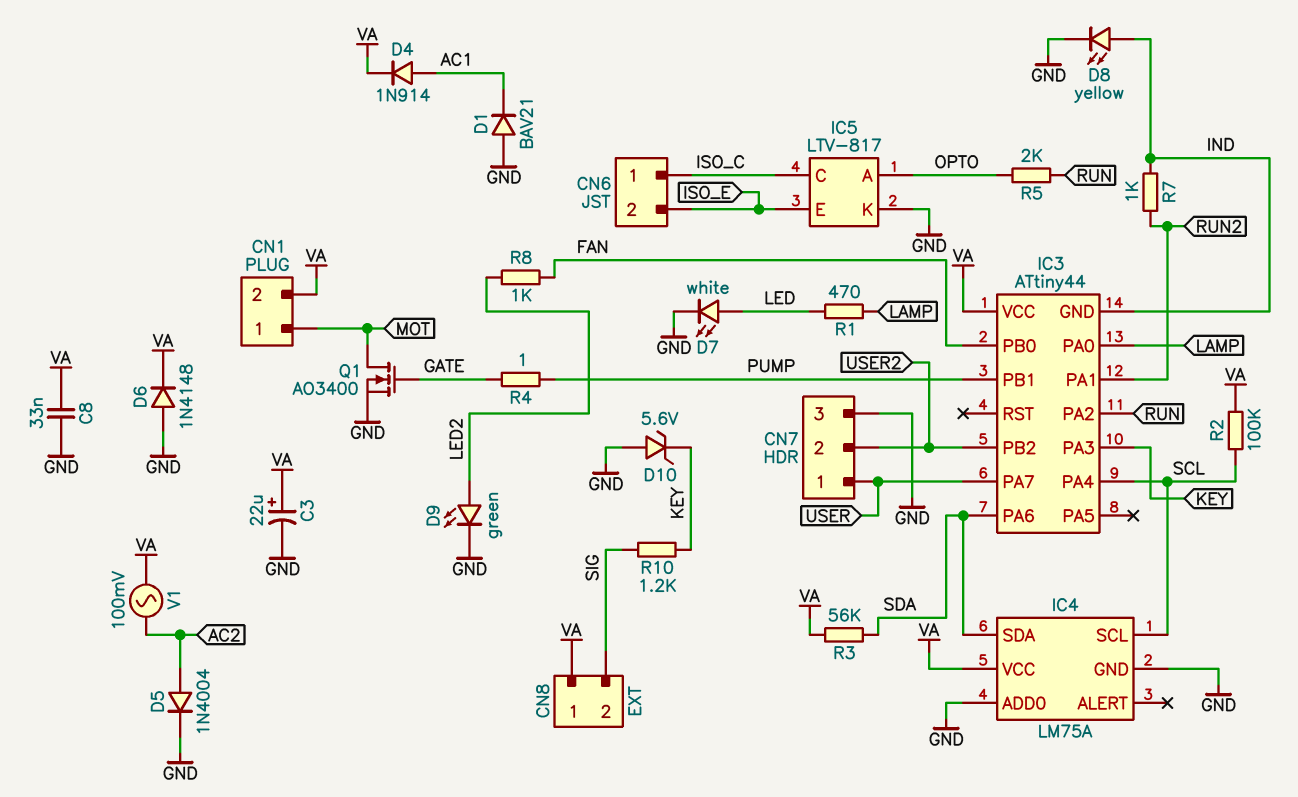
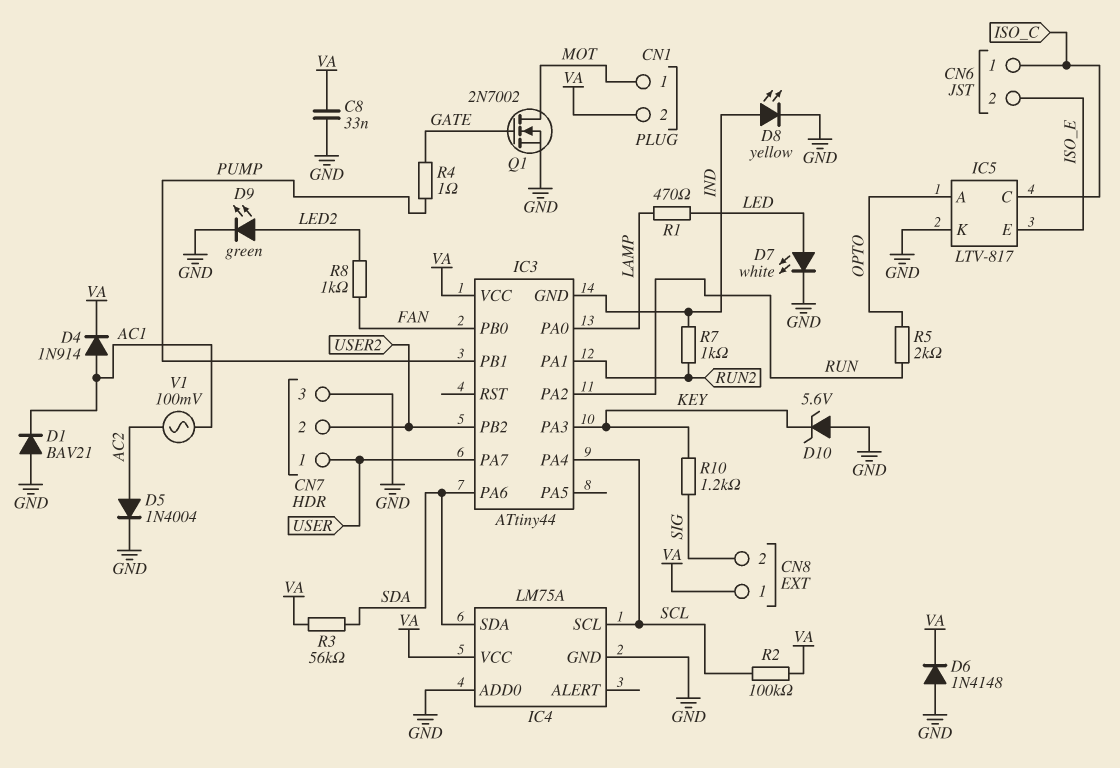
C3: 22uF (plus VA, minus GND) -> none
Q1: NMOS AO3400 (G GATE, D MOT, S GND) -> NMOS 2N7002 (G GATE, D MOT, S GND)
V1: AC 100mV (AC2, VA) -> AC 100mV (AC1, AC2)

